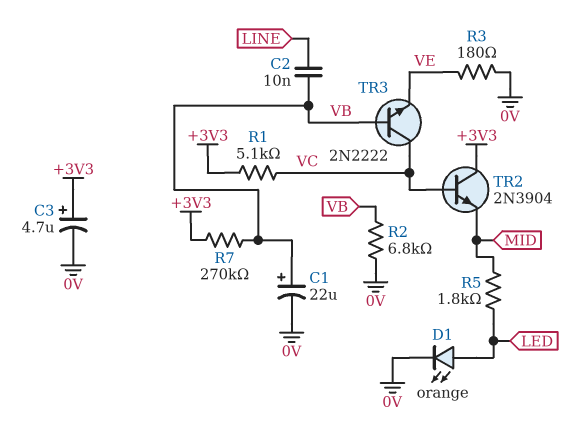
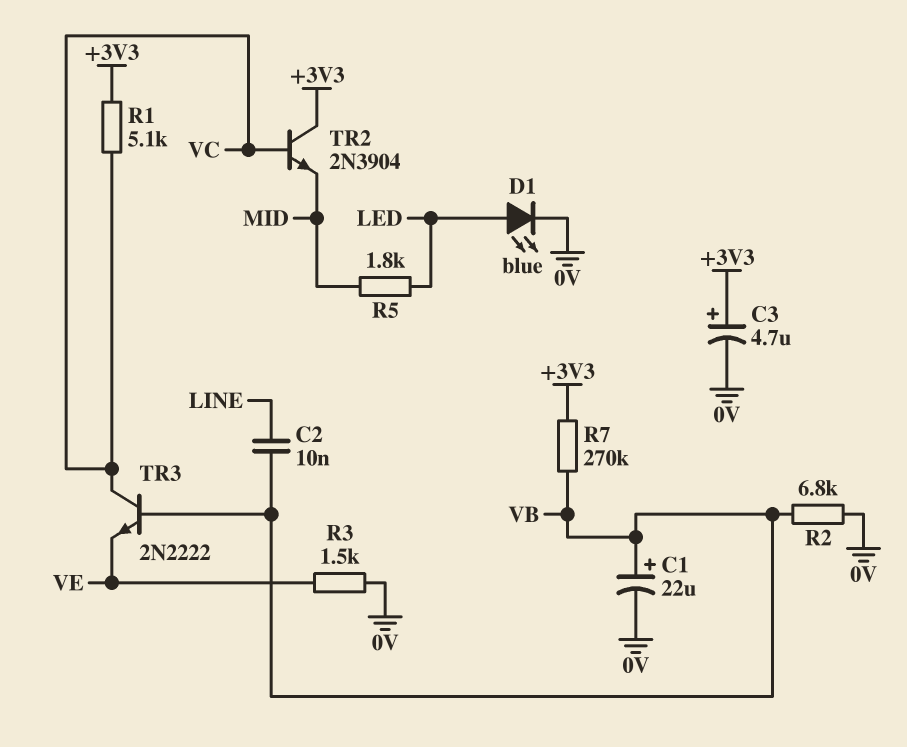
D1: LED orange (A LED, K 0V) -> LED blue (A LED, K 0V)
R3: 180 (0V, VE) -> 1.5k (0V, VE)

